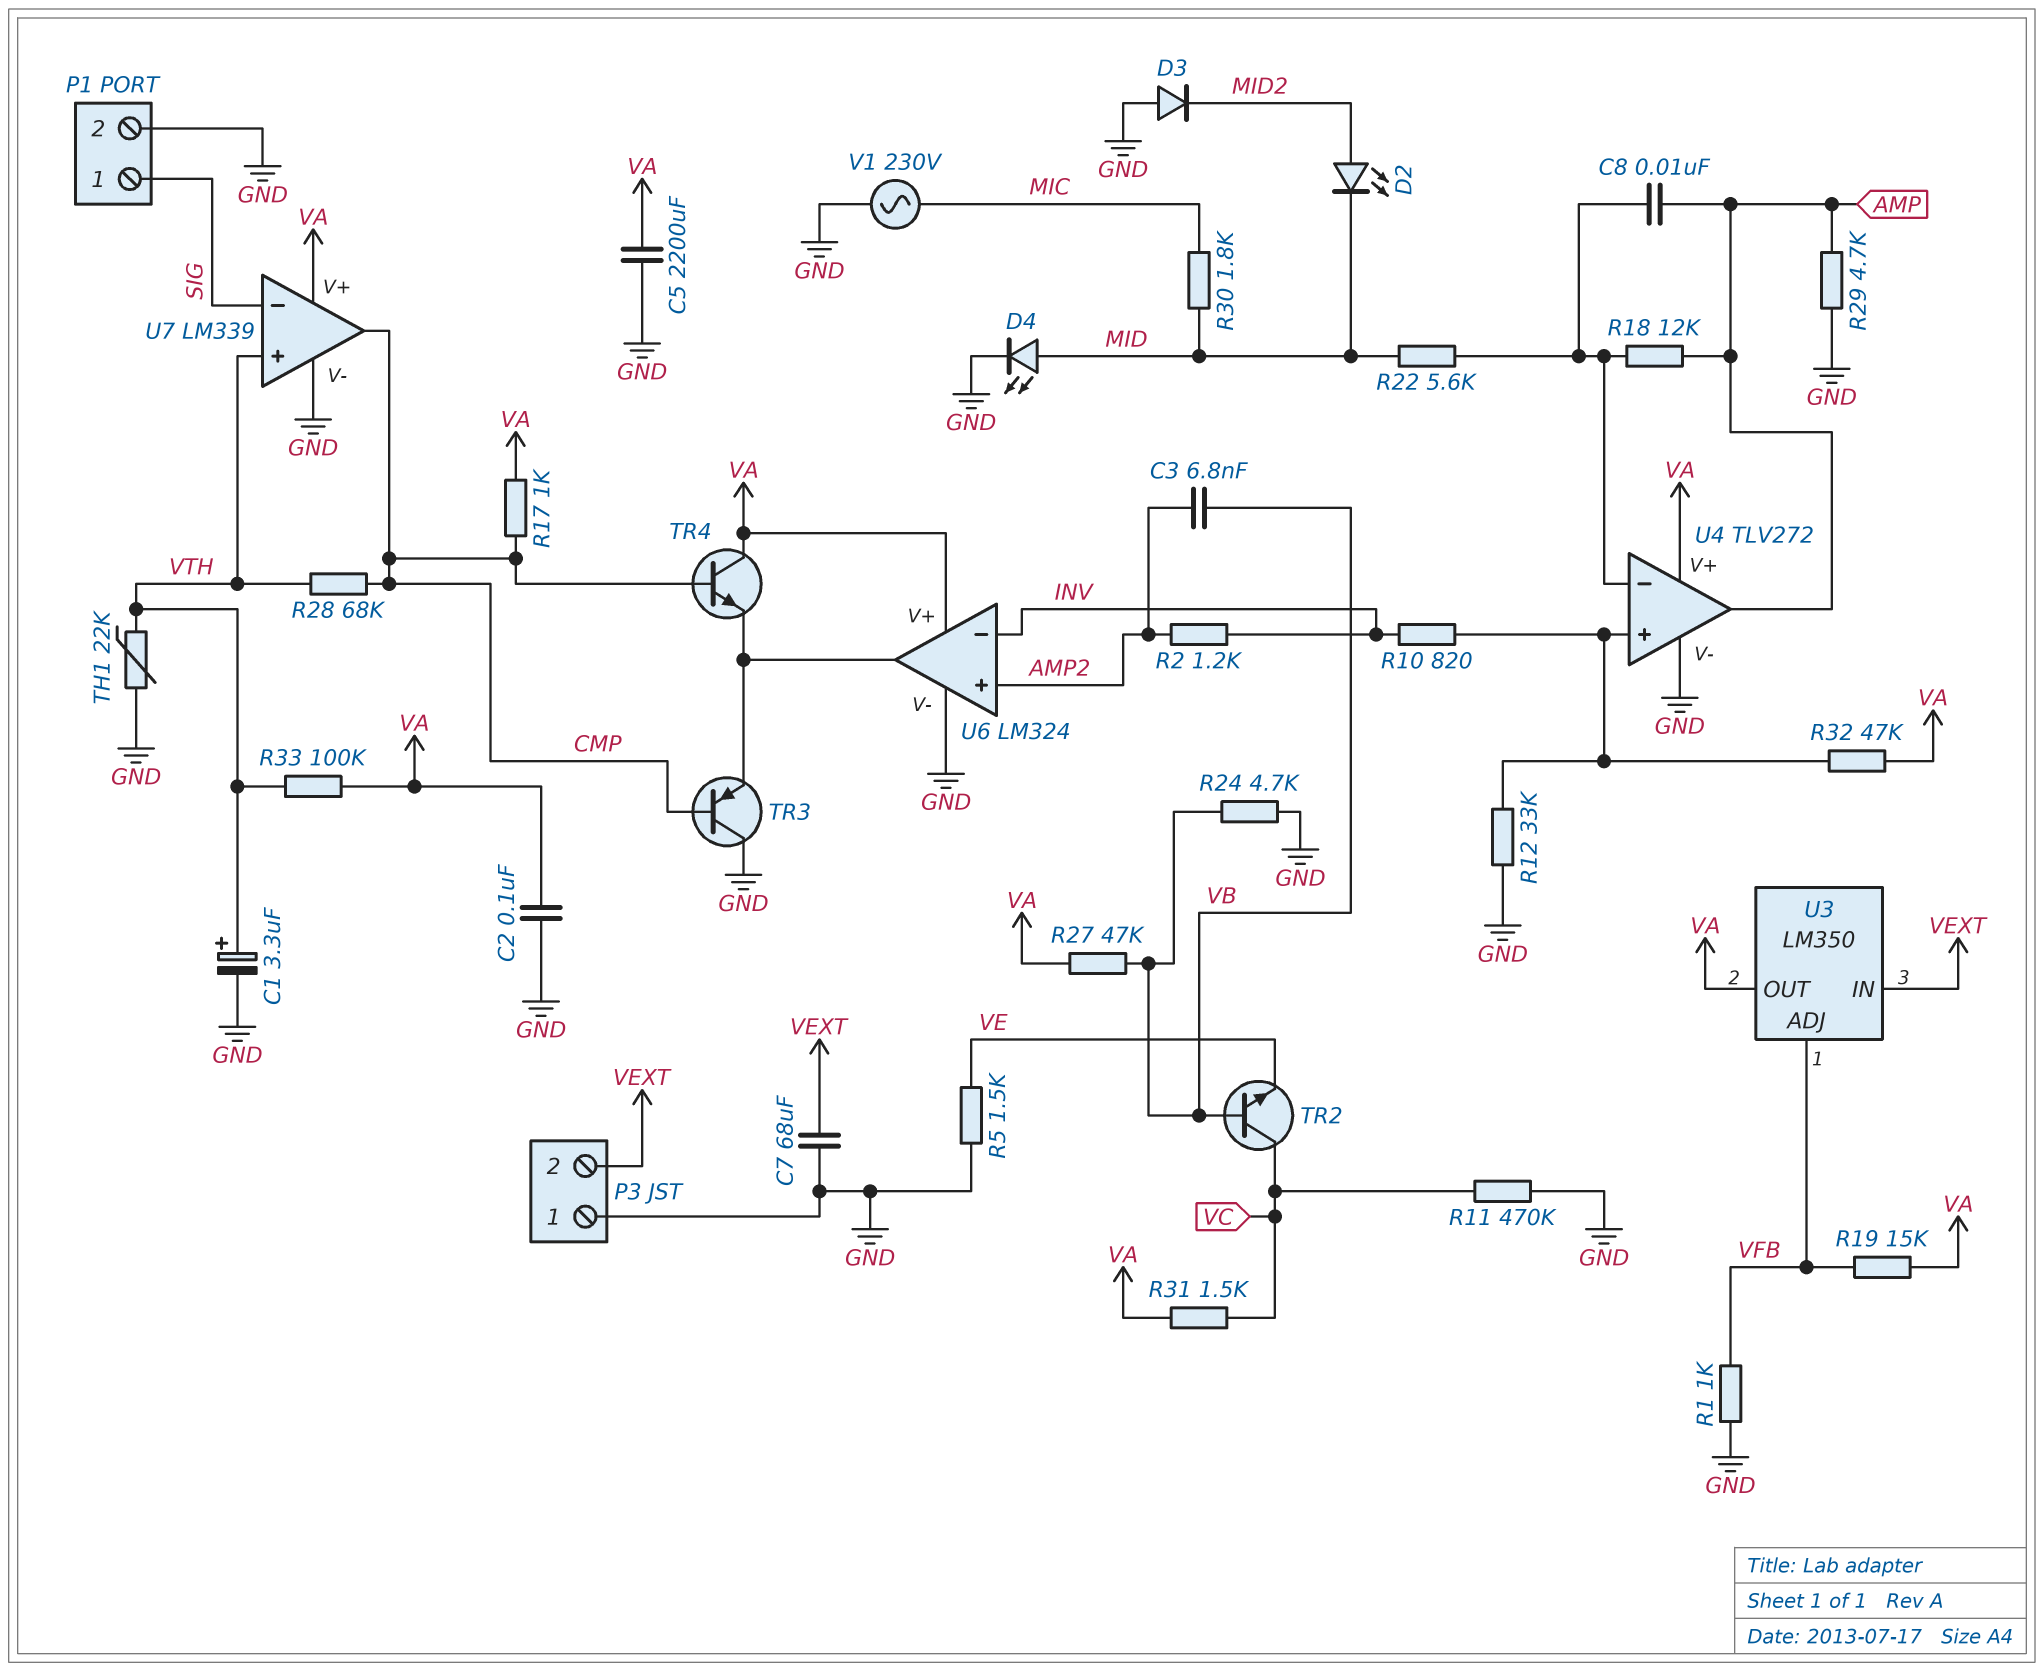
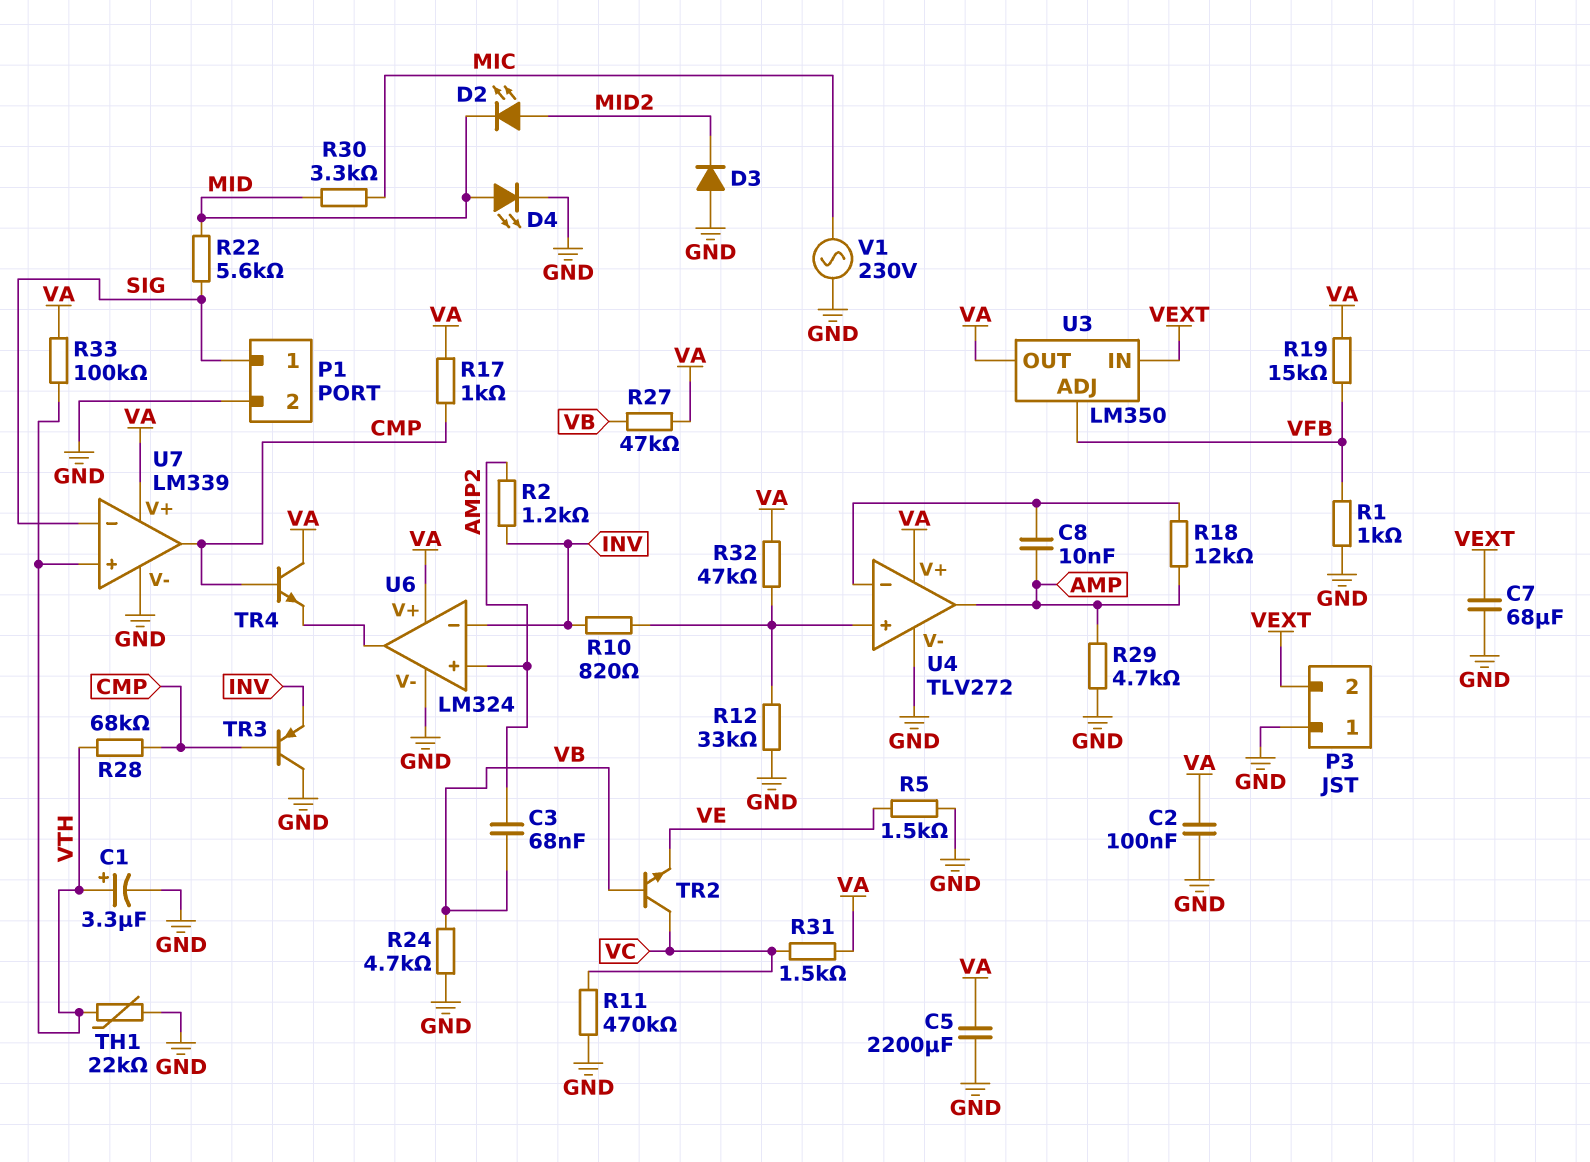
C3: 6.8nF (AMP2, VB) -> 68nF (AMP2, VB)
R22: 5.6k (MID, U4/in-) -> 5.6k (MID, SIG)
R30: 1.8k (MIC, MID) -> 3.3k (MIC, MID)
TR3: PNP (B CMP, C GND, E U6/out) -> PNP (B CMP, C GND, E INV)

